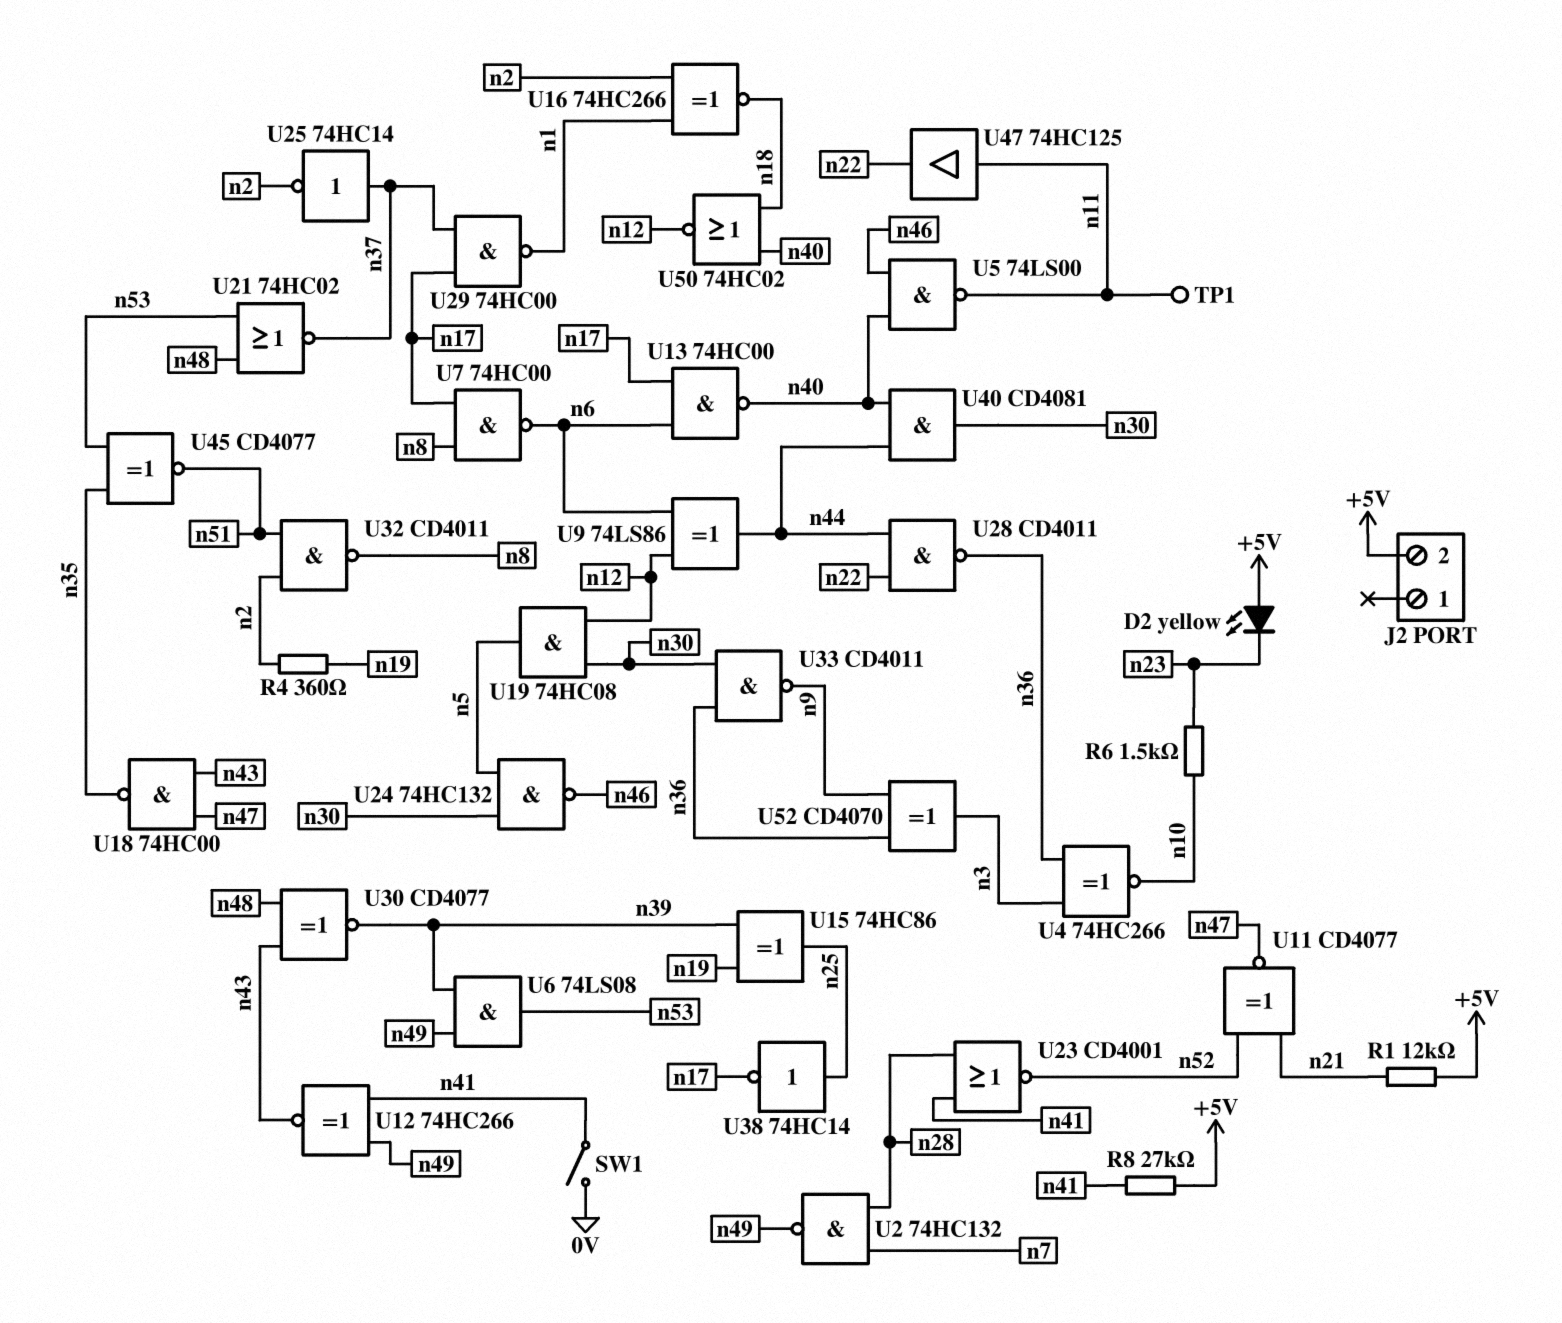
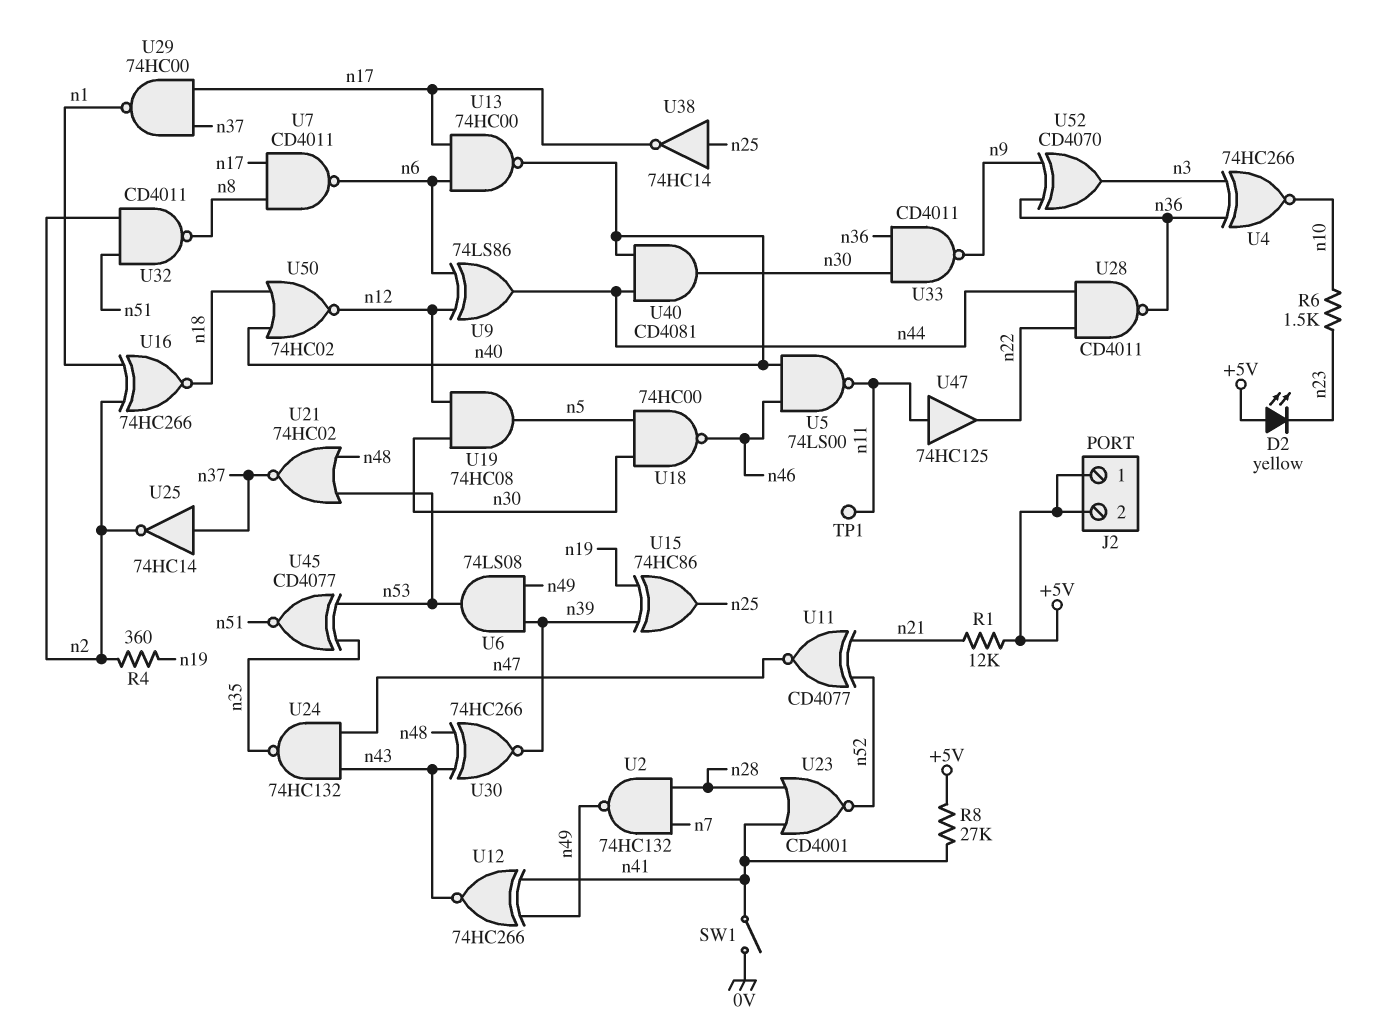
J2 pin 1: none -> +5V
U7: NAND 74HC00 (in n8, in n17, out n6) -> NAND CD4011 (in n8, in n17, out n6)
U18: NAND 74HC00 (in n43, in n47, out n35) -> NAND 74HC00 (in n5, in n30, out n46)
U24: NAND 74HC132 (in n5, in n30, out n46) -> NAND 74HC132 (in n43, in n47, out n35)
U30: XNOR CD4077 (in n43, in n48, out n39) -> XNOR 74HC266 (in n43, in n48, out n39)

